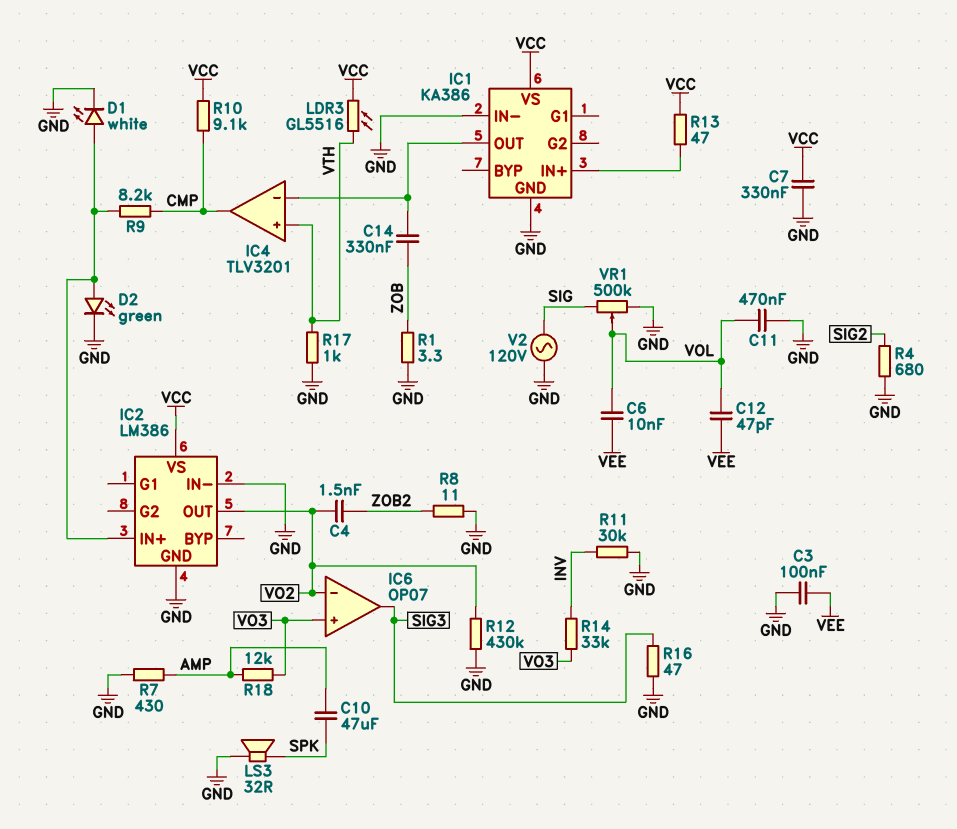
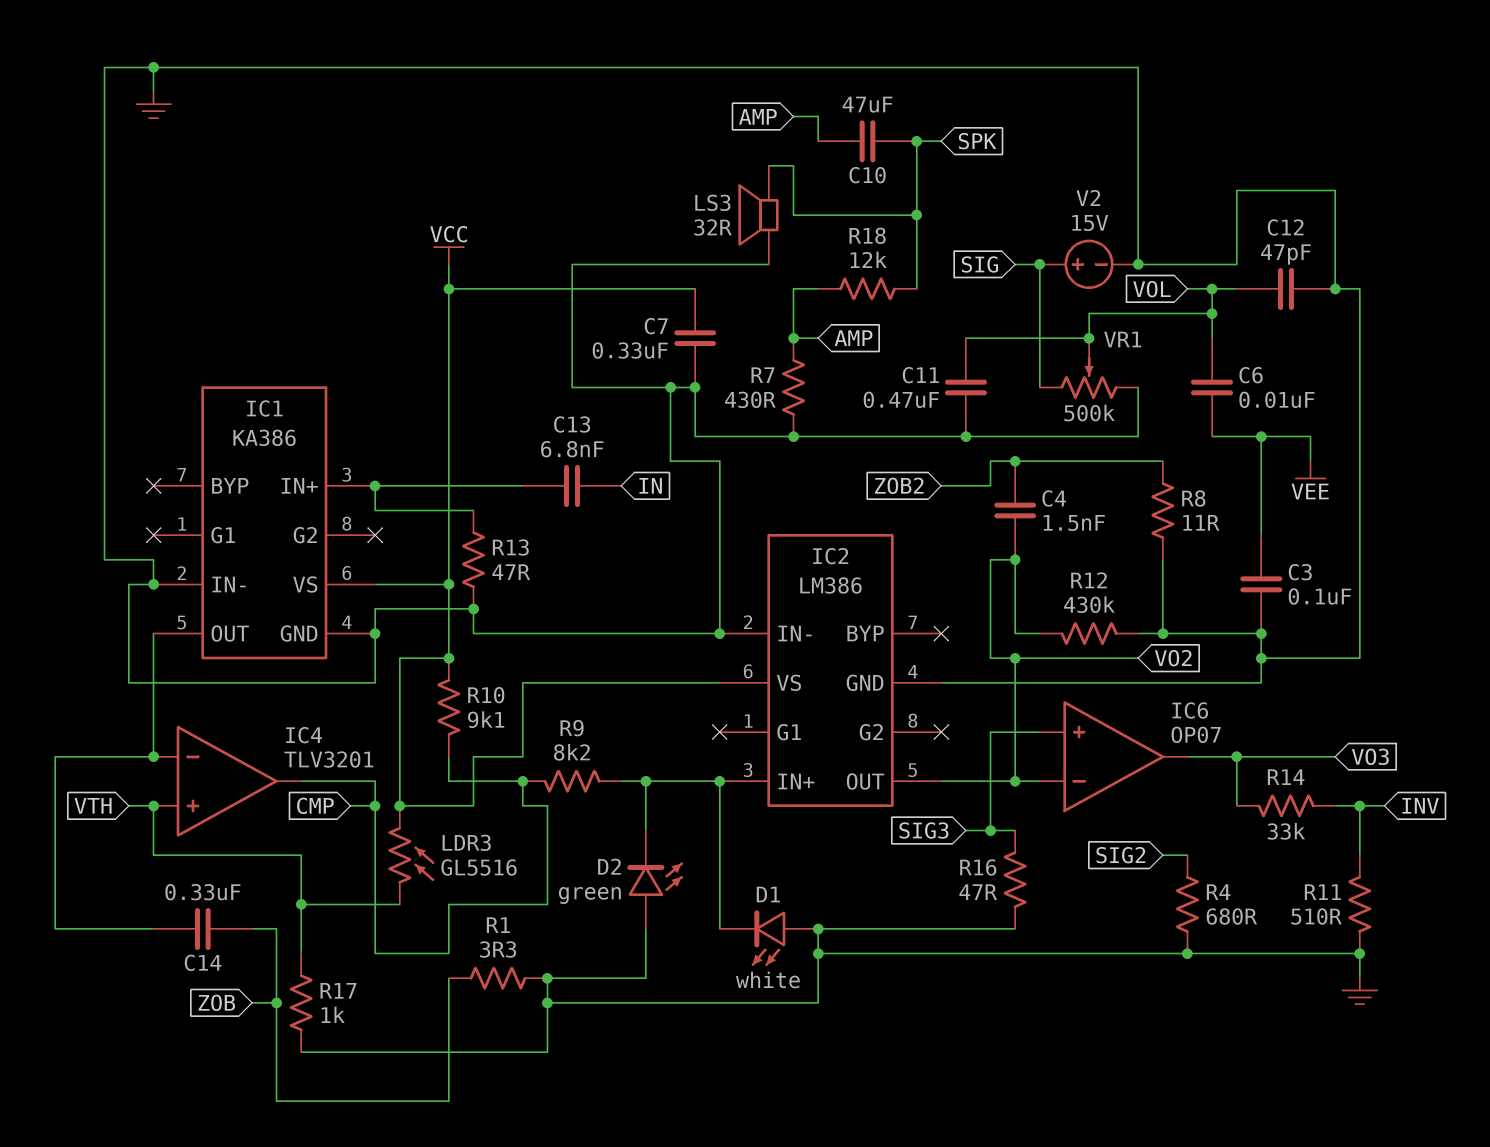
C12: 47pF (VEE, VOL) -> 47pF (GND, VOL)
C13: none -> 6.8nF (IC1/IN+, IN)
D1: LED white (A IC2/IN+, K GND) -> LED white (A GND, K IC2/IN+)
D2: LED green (A IC2/IN+, K GND) -> LED green (A GND, K IC2/IN+)
IC6 pin in+: VO3 -> SIG3
IC6 pin out: SIG3 -> VO3
R11: 30k (GND, INV) -> 510 (GND, INV)
R13: 47 (IC1/IN+, VCC) -> 47 (GND, IC1/IN+)
R18: 12k (AMP, VO3) -> 12k (AMP, SPK)
V2: AC 120V (GND, SIG) -> 15V (plus SIG, minus GND)

